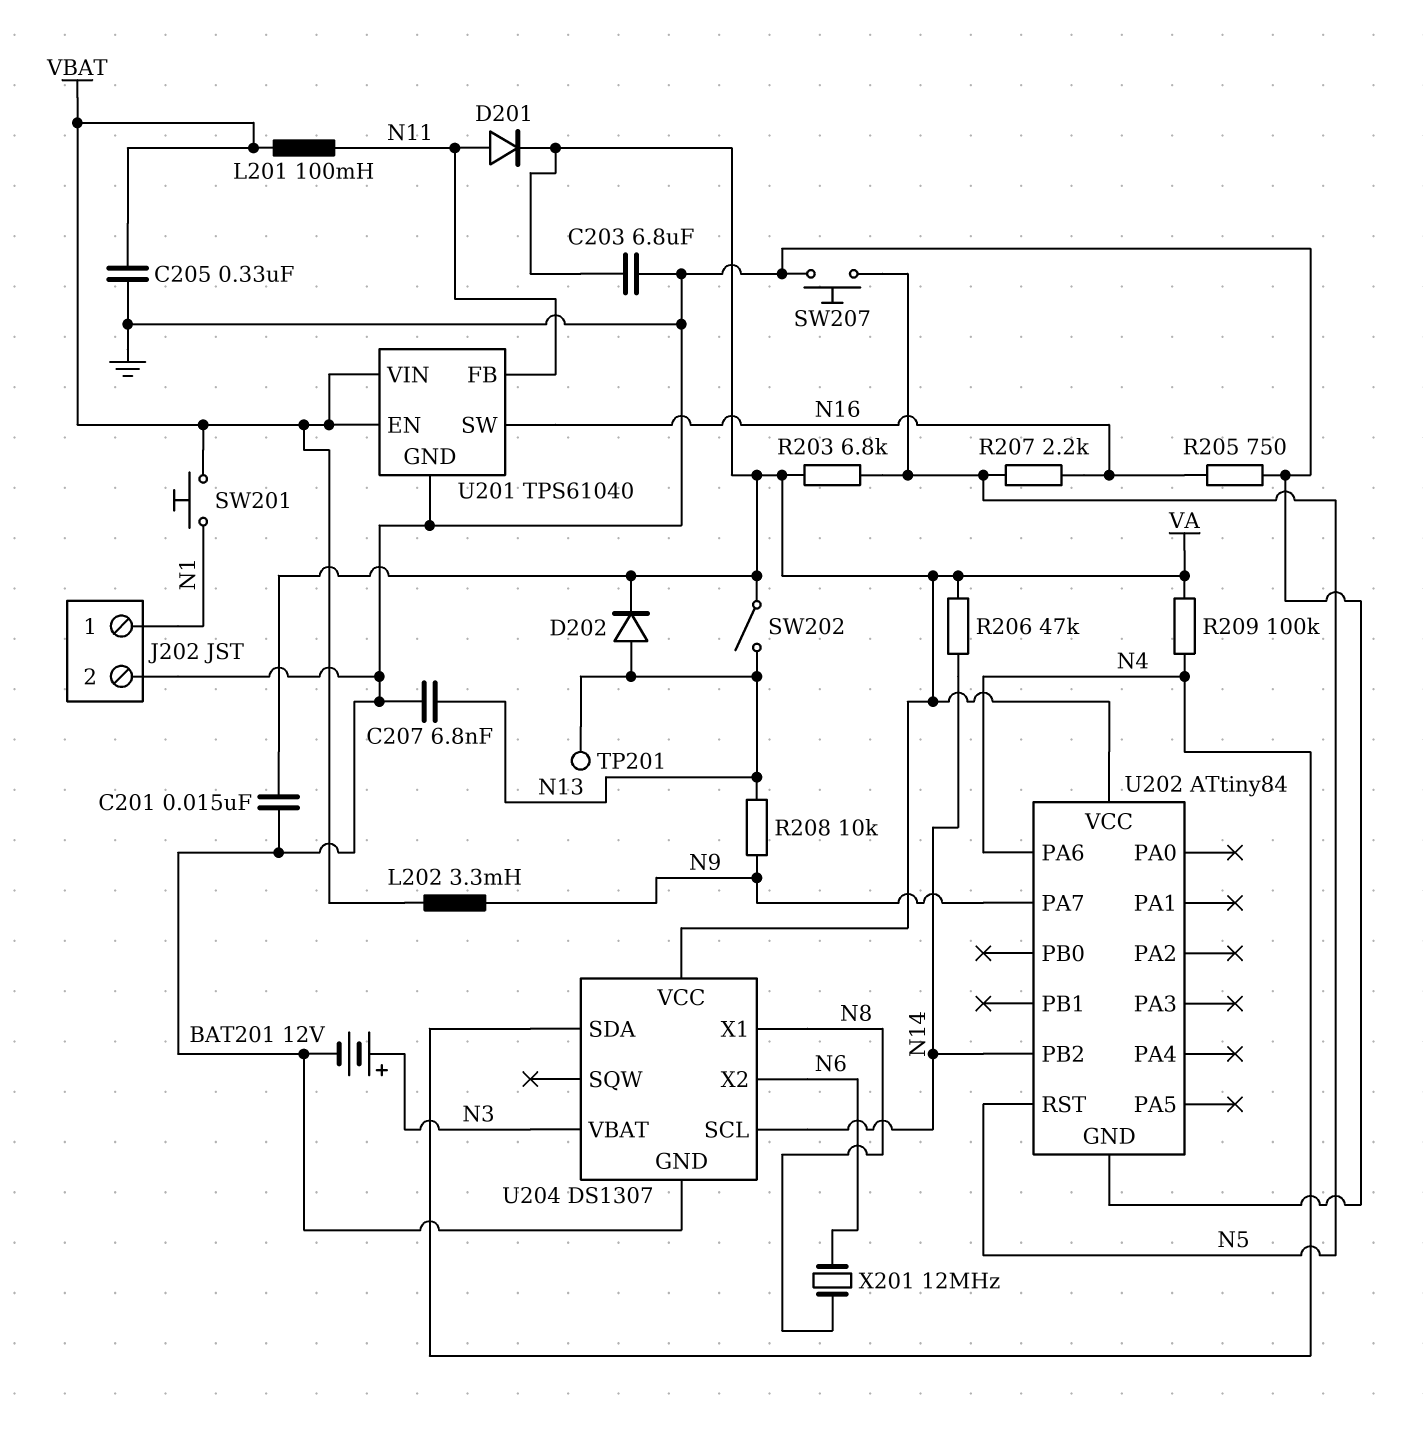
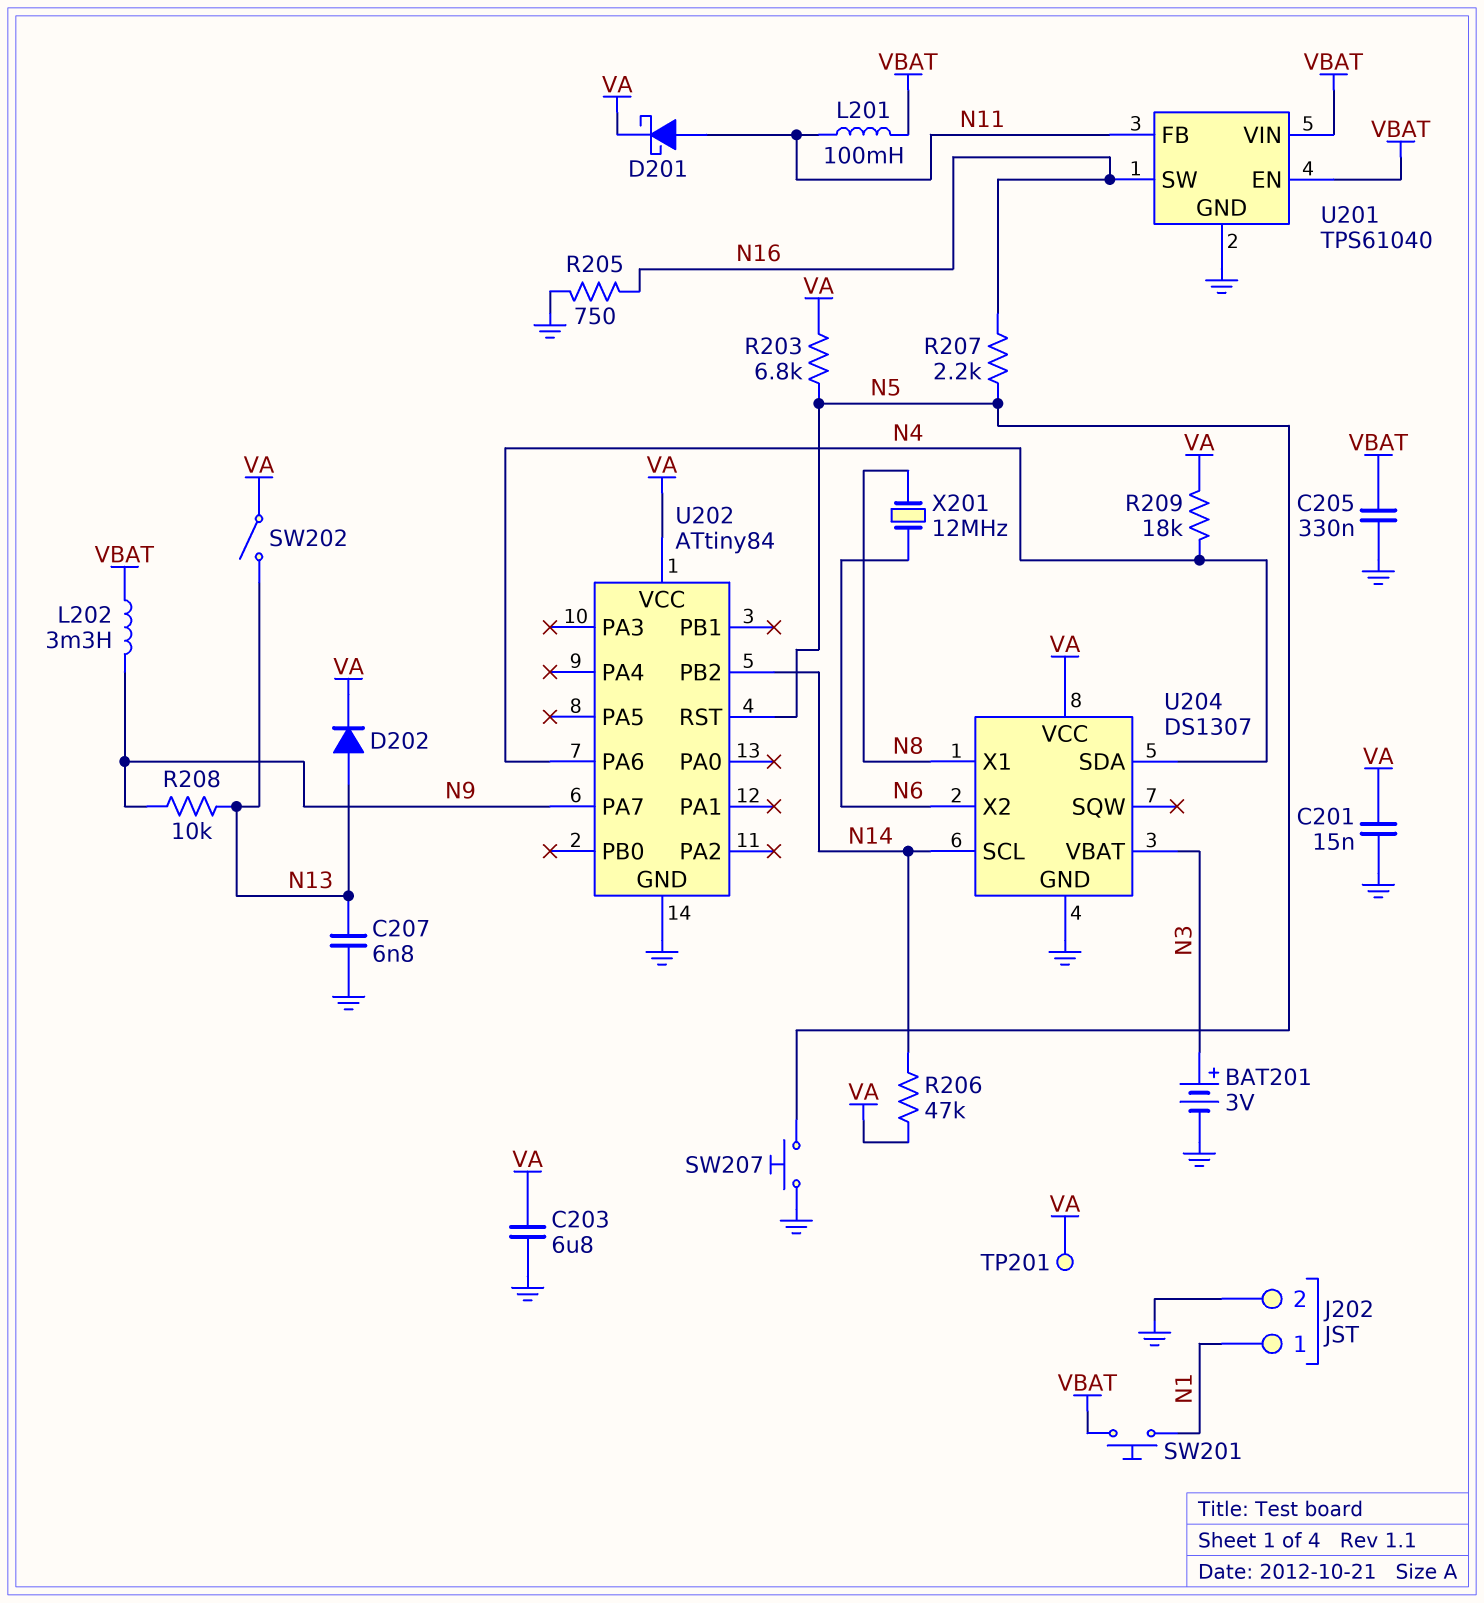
BAT201: 12V (plus N3, minus GND) -> 3V (plus N3, minus GND)
D201: diode (A N11, K VA) -> schottky (A N11, K VA)
R209: 100k (N4, VA) -> 18k (N4, VA)
TP201: test point (N13) -> test point (VA)

